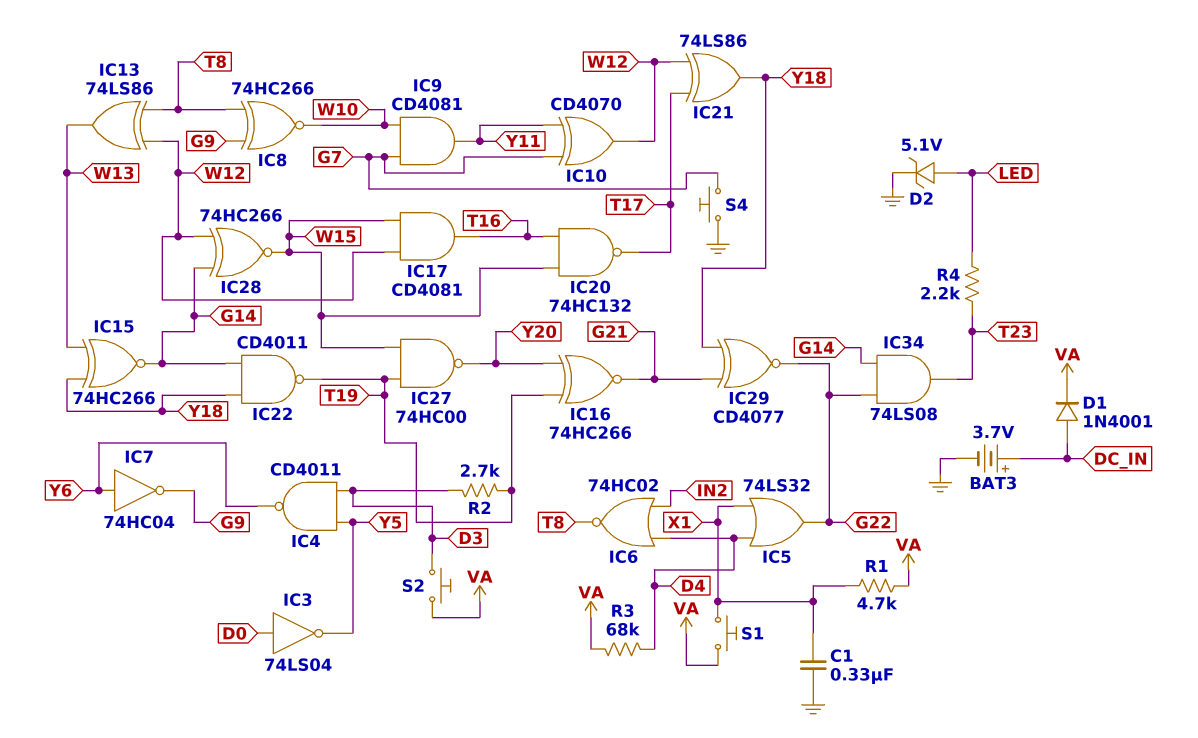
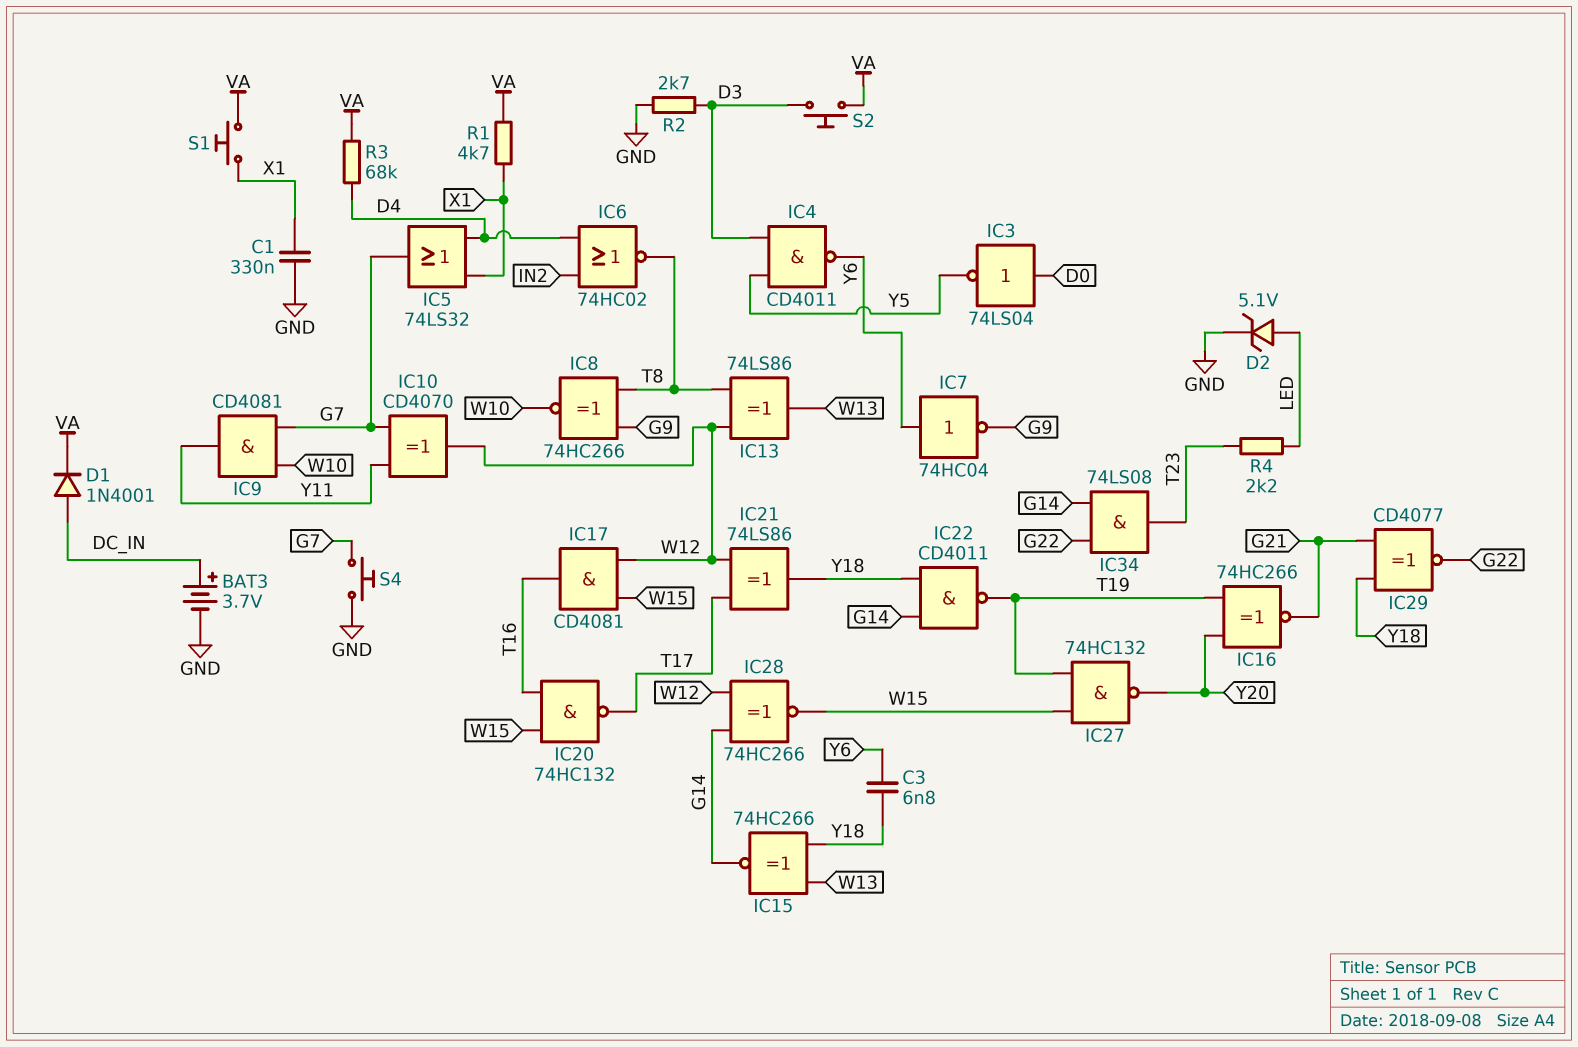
C3: none -> 6.8nF (Y6, Y18)
IC5: OR 74LS32 (in D4, in X1, out G22) -> OR 74LS32 (in D4, in X1, out G7)
IC27: NAND 74HC00 (in T19, in W15, out Y20) -> NAND 74HC132 (in T19, in W15, out Y20)
R2: 2.7k (D3, T19) -> 2.7k (D3, GND)

